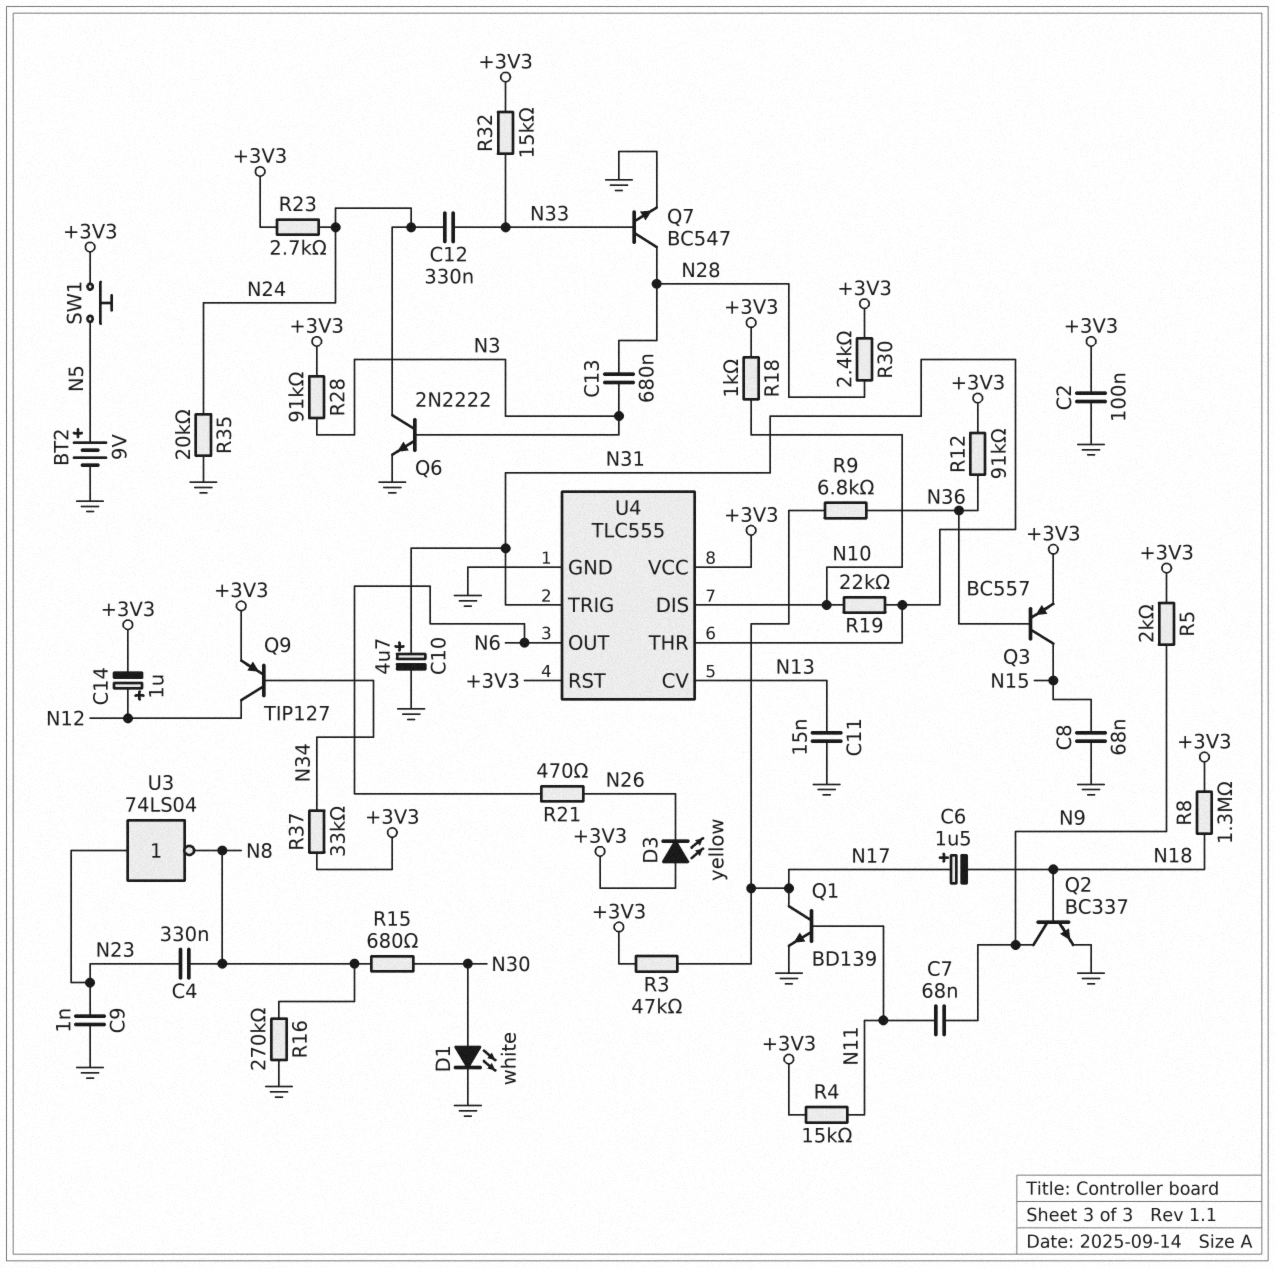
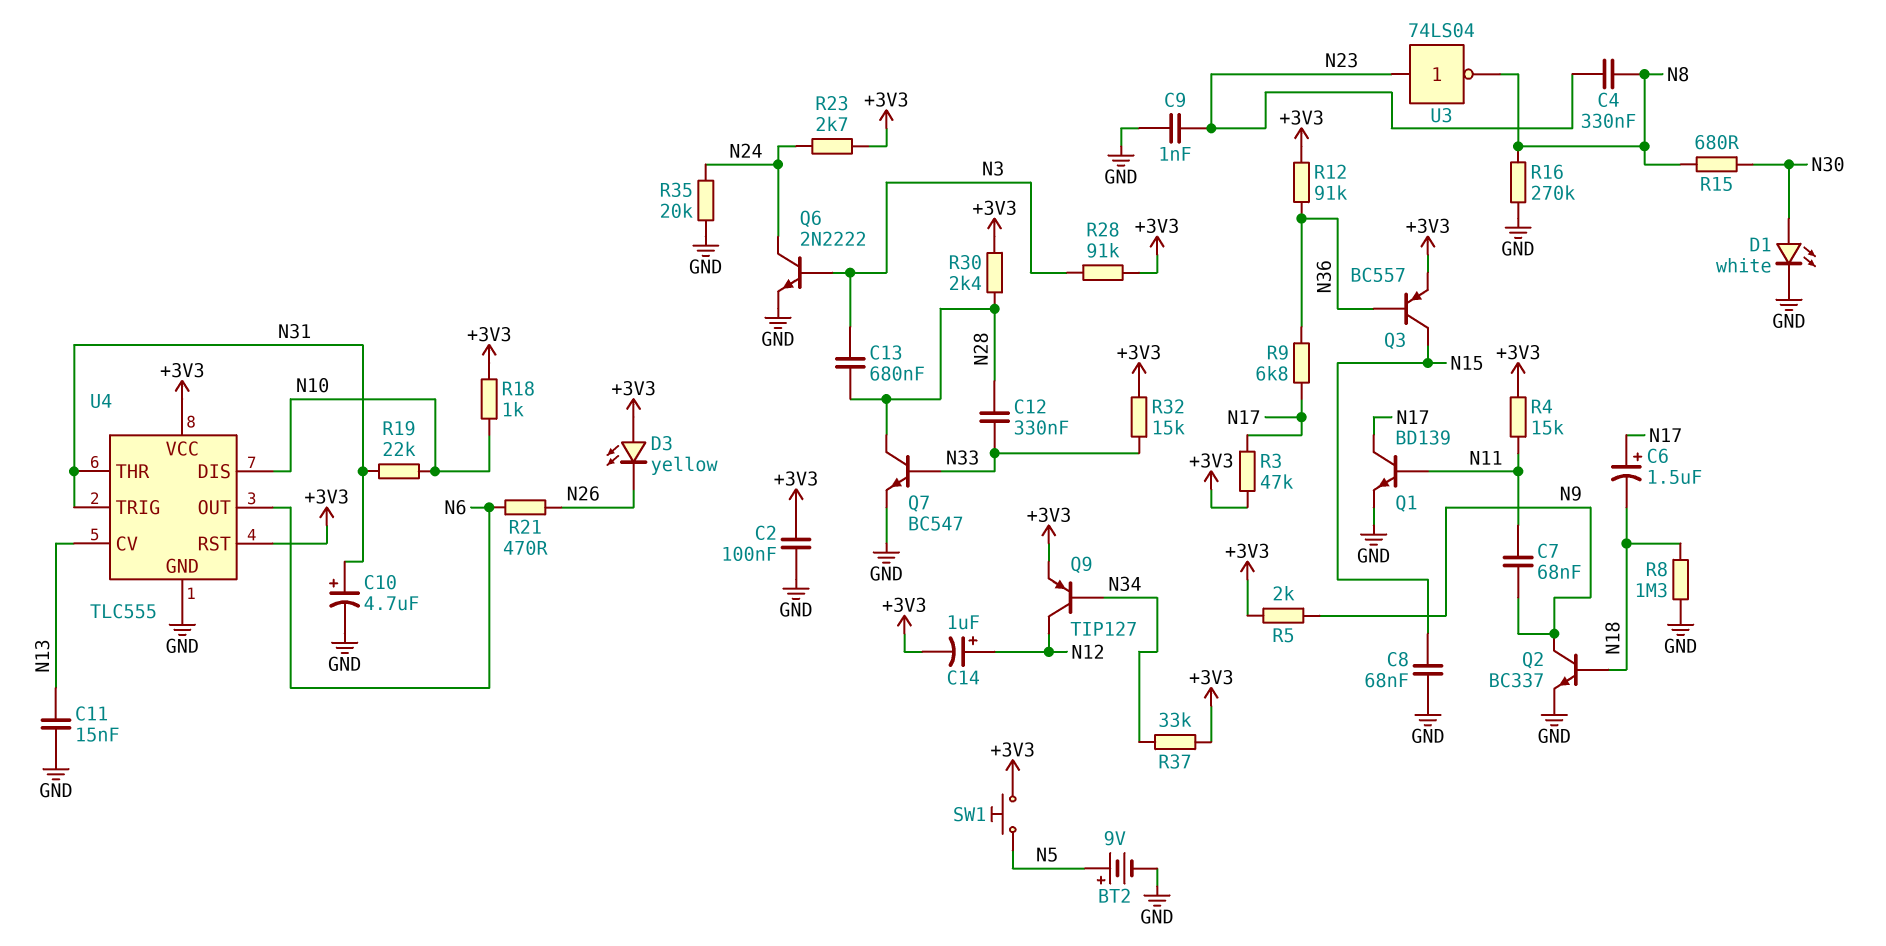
C12: 330nF (N24, N33) -> 330nF (N28, N33)
R8: 1.3M (+3V3, N18) -> 1.3M (GND, N18)

